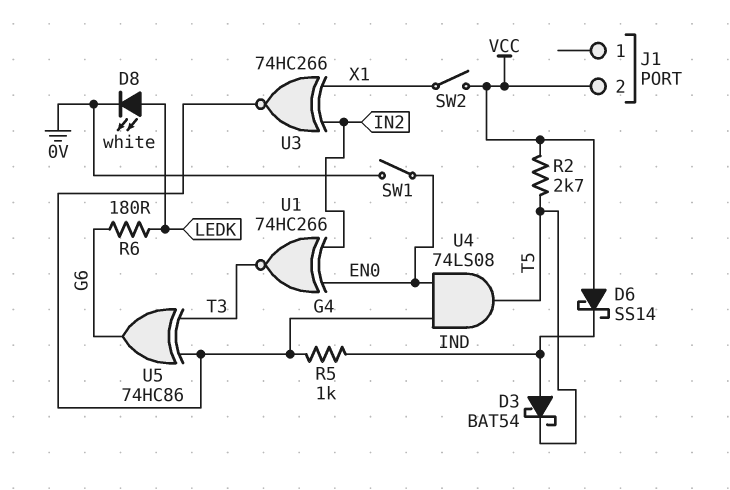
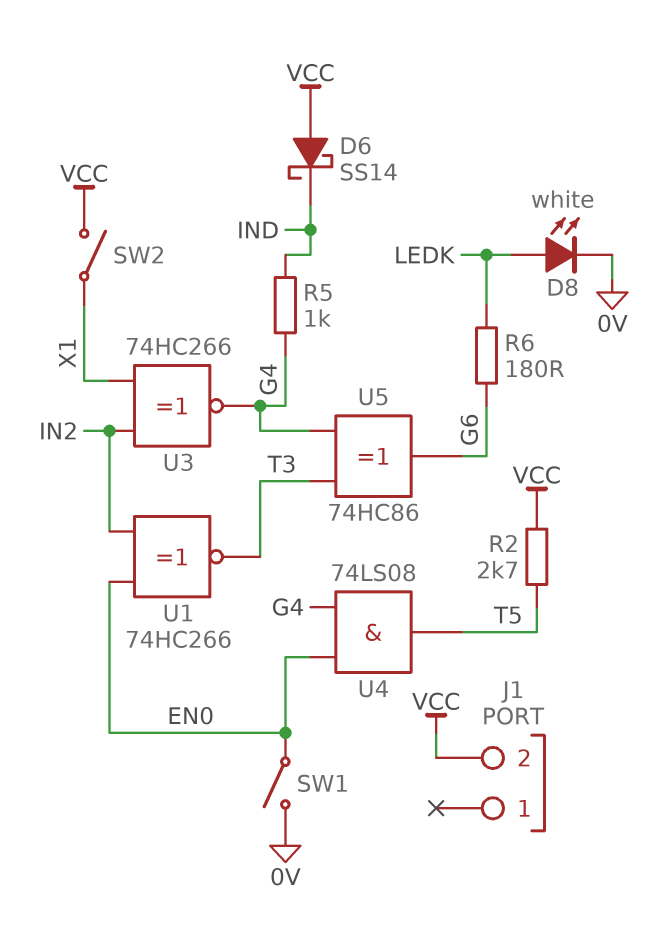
D3: schottky BAT54 (A IND, K T5) -> none

